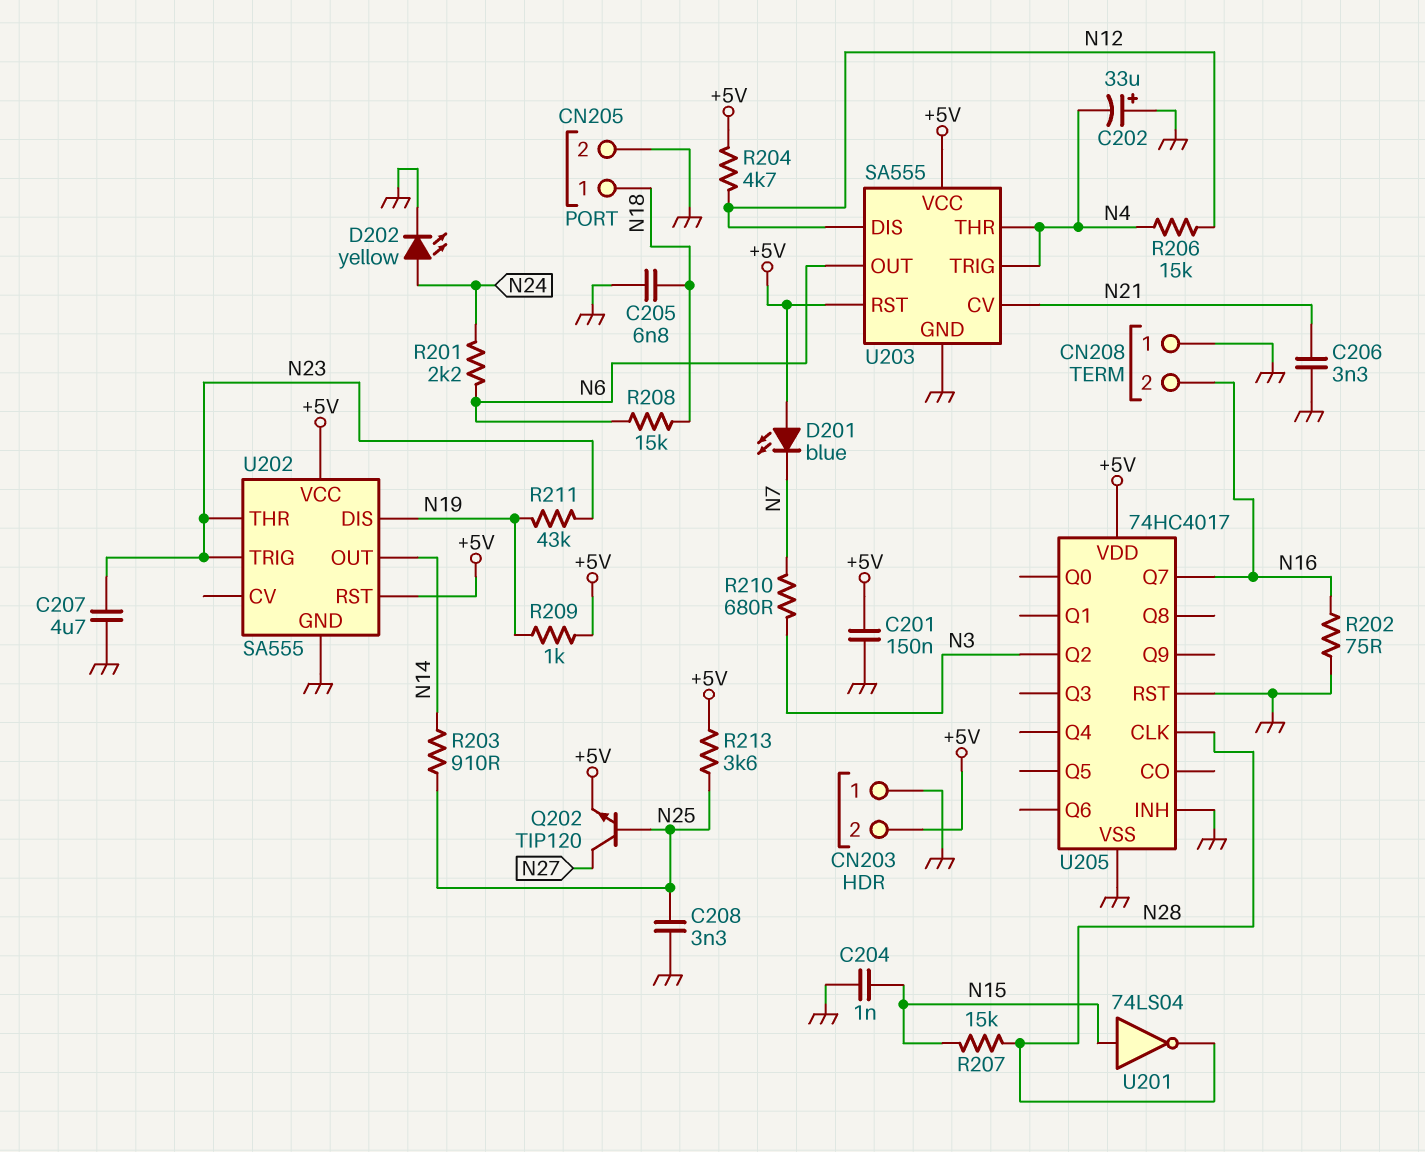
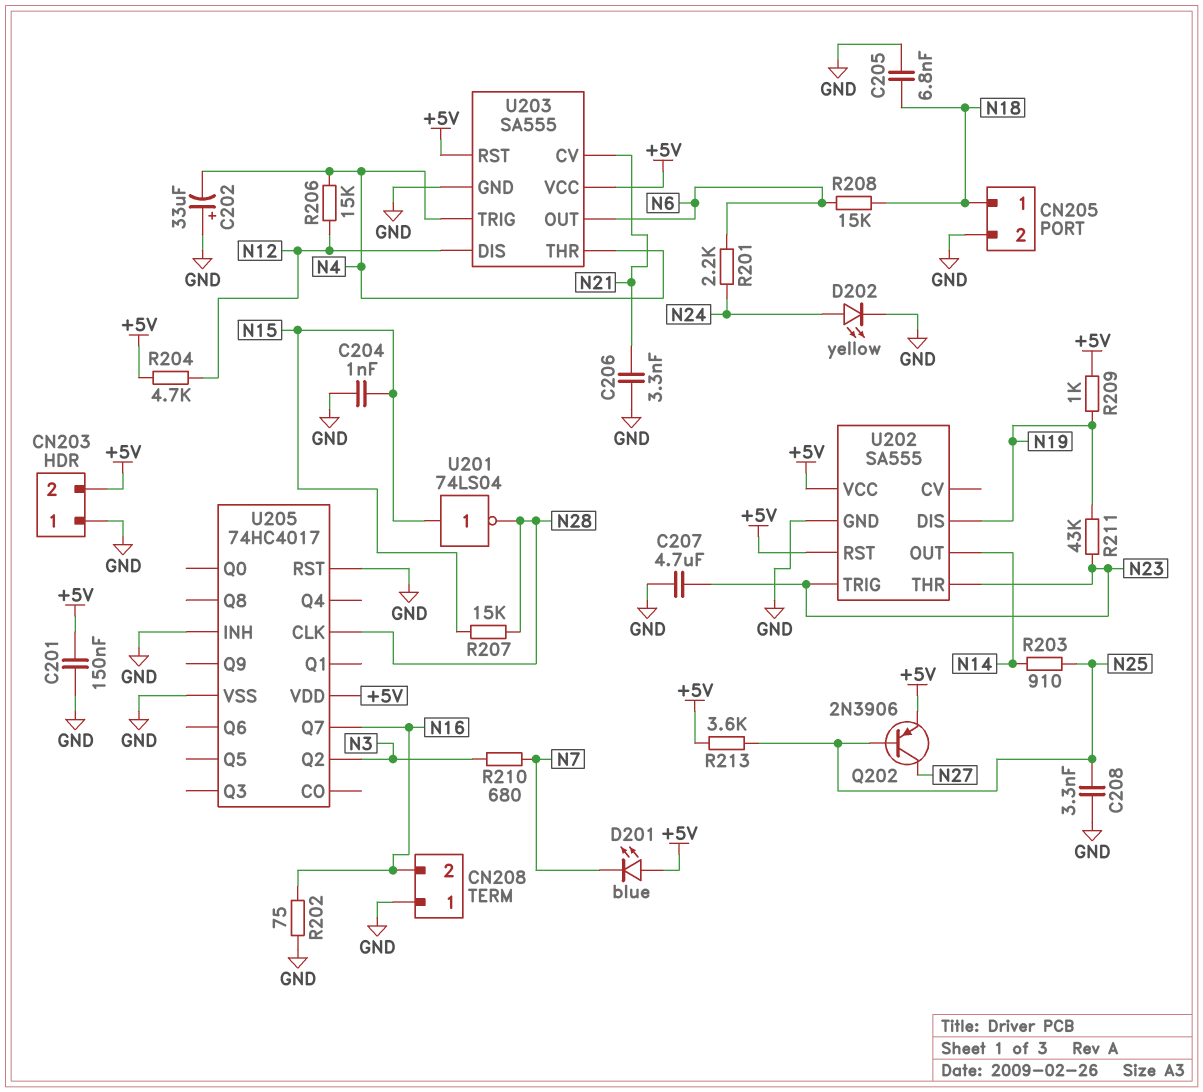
Q202: NPN TIP120 (B N25, C N27, E +5V) -> PNP 2N3906 (B N25, C N27, E +5V)

